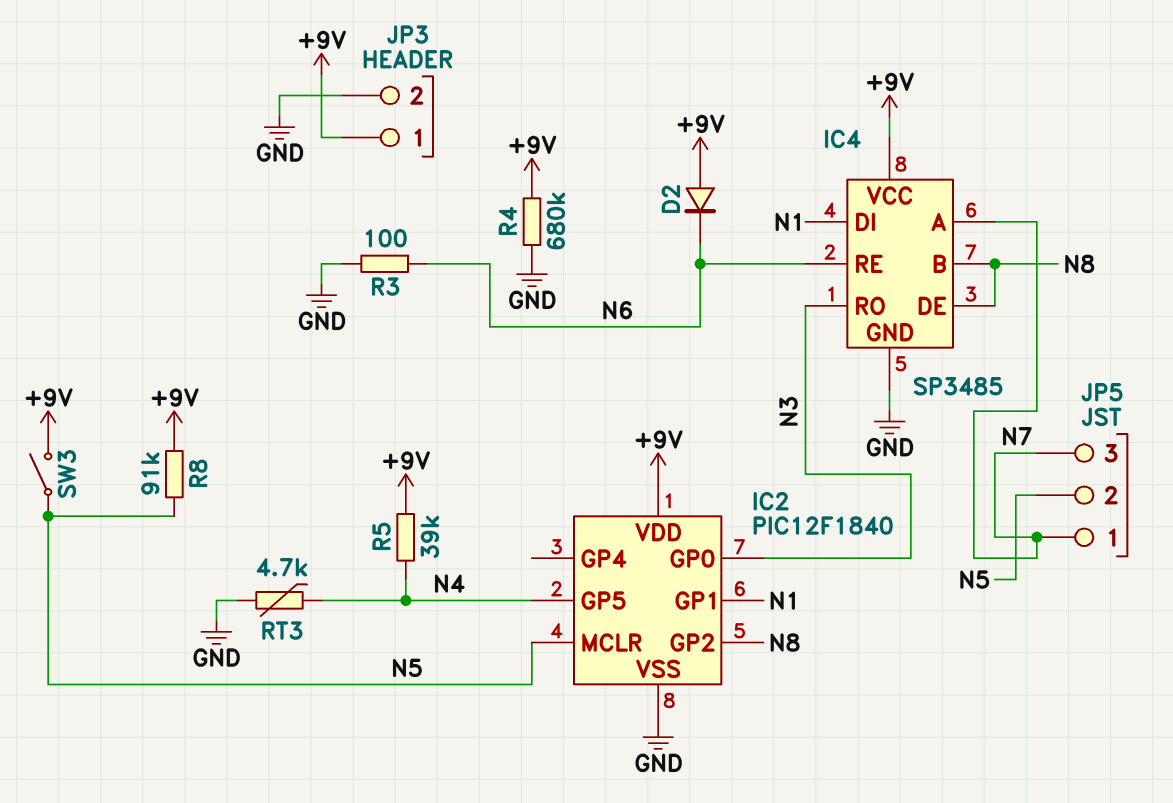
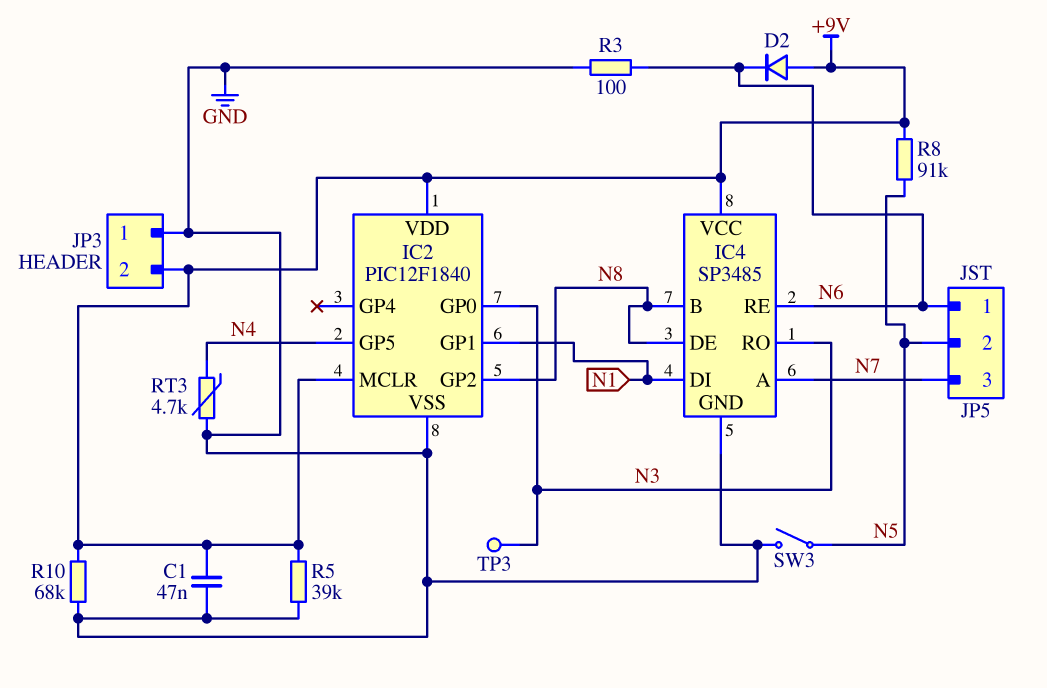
C1: none -> 47nF (+9V, GND)
IC2 pin MCLR: N5 -> +9V
JP3 pin 1: +9V -> GND
JP3 pin 2: GND -> +9V
JP5 pin 1: N7 -> N6
R4: 680k (+9V, GND) -> none
R5: 39k (+9V, N4) -> 39k (+9V, GND)
R10: none -> 68k (+9V, GND)
SW3: switch (+9V, N5) -> switch (GND, N5)
TP3: none -> test point (N3)

